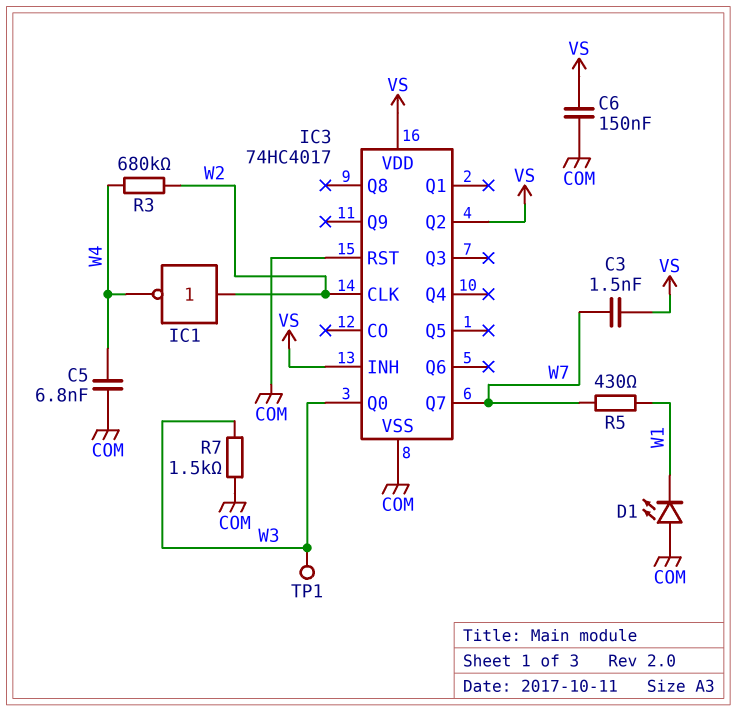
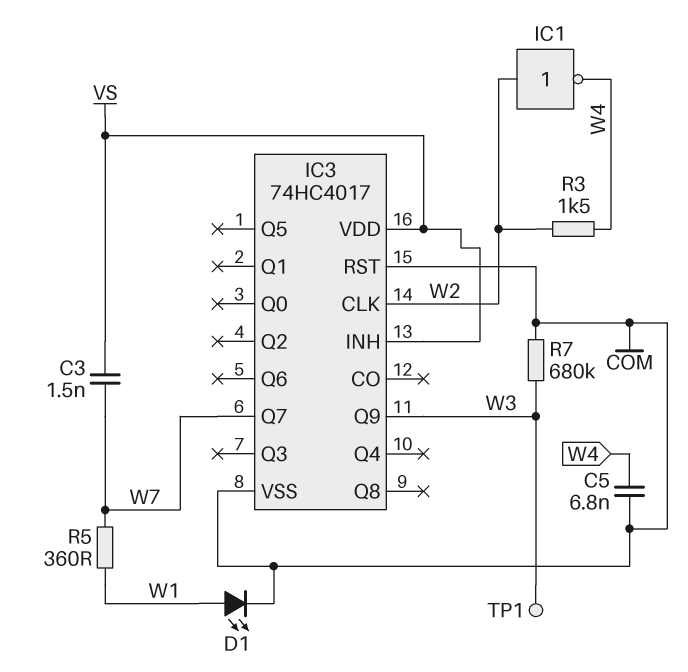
C6: 150nF (COM, VS) -> none
D1: LED (A COM, K W1) -> LED (A W1, K COM)
IC3 pin Q0: W3 -> none
IC3 pin Q2: VS -> none
IC3 pin Q9: none -> W3
R3: 680k (W2, W4) -> 1.5k (W2, W4)
R5: 430 (W1, W7) -> 360 (W1, W7)
R7: 1.5k (COM, W3) -> 680k (COM, W3)

